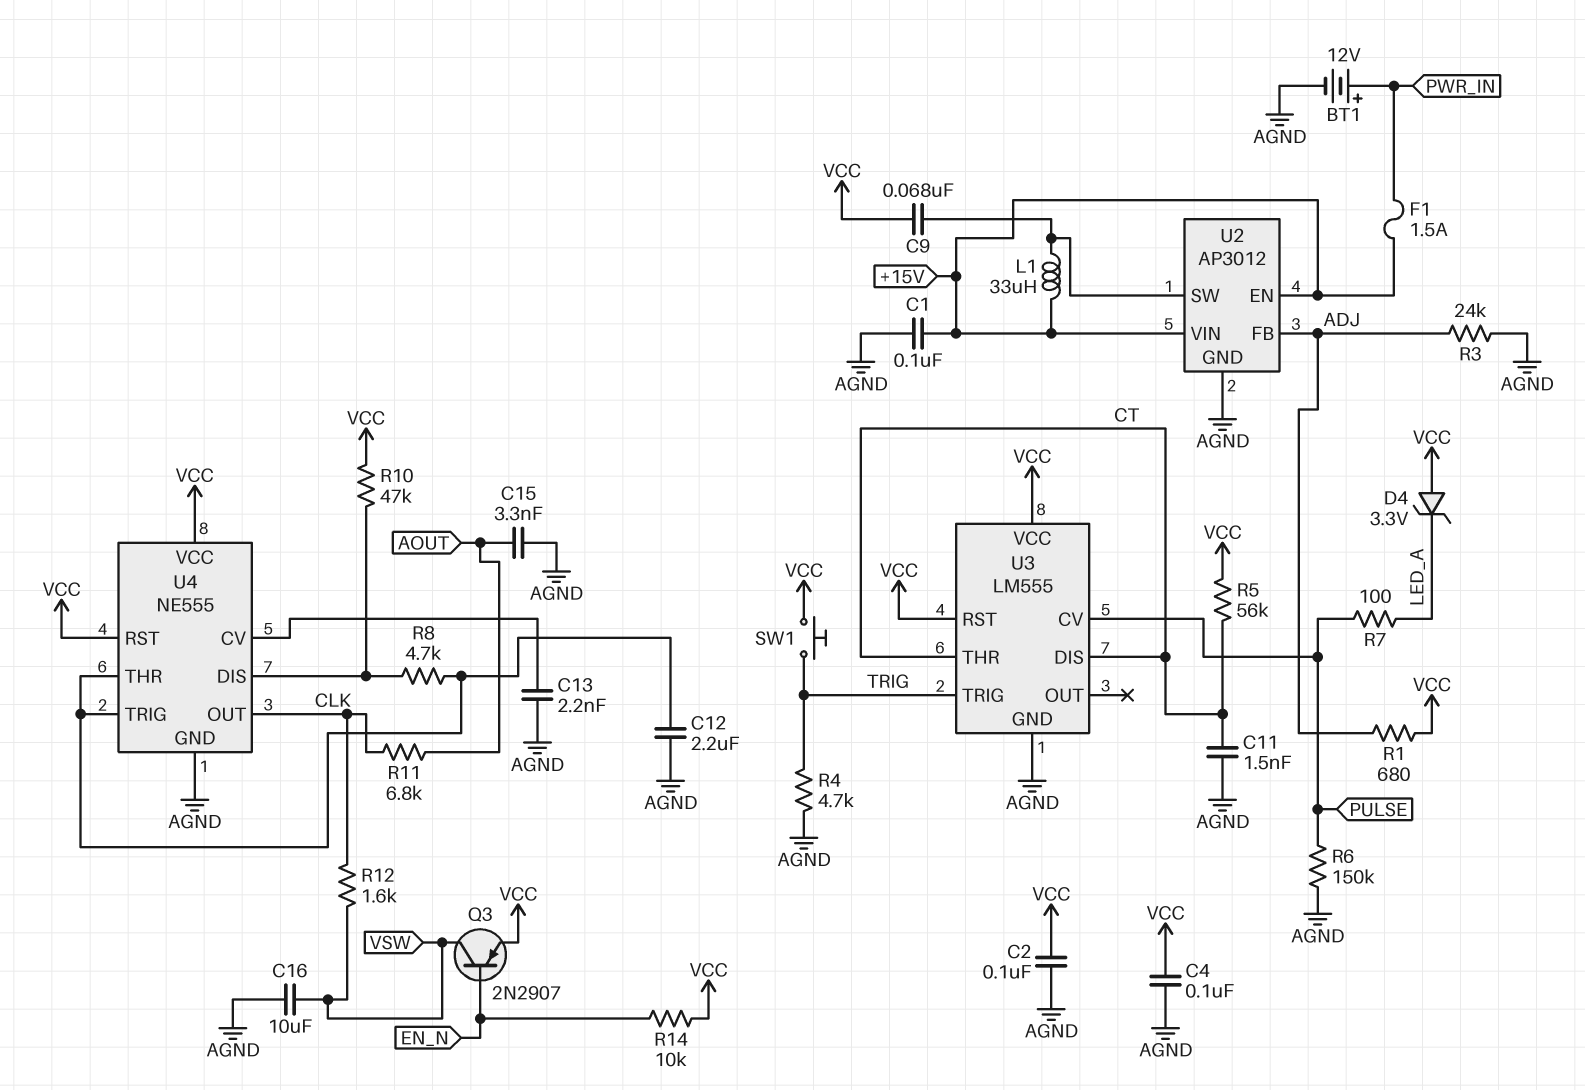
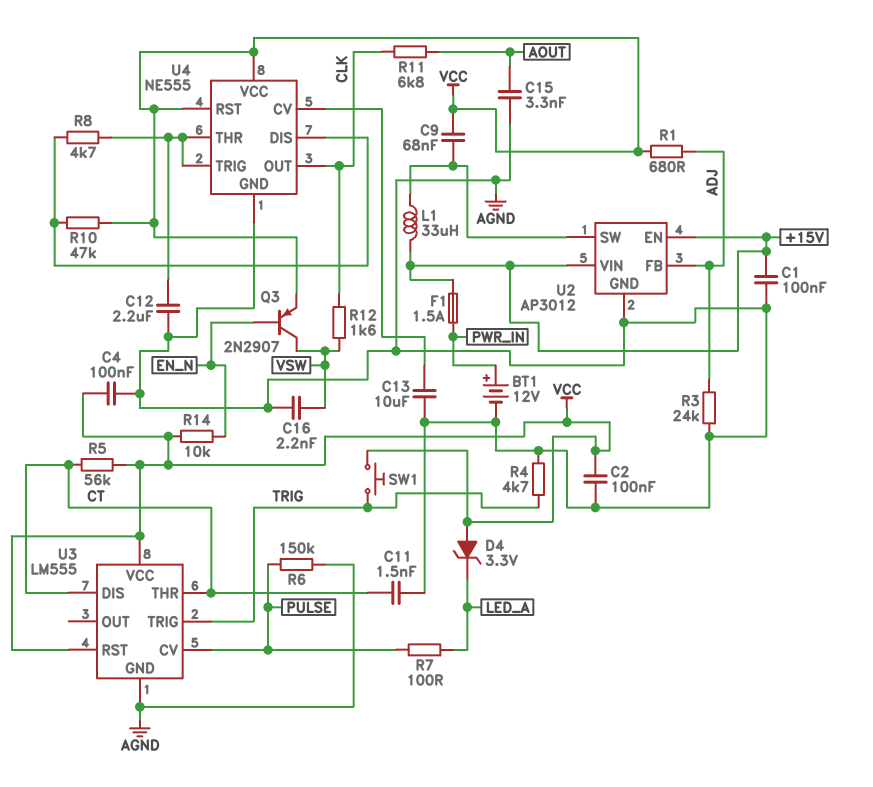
C13: 2.2nF (AGND, U4/CV) -> 10uF (AGND, U4/CV)
C16: 10uF (AGND, VSW) -> 2.2nF (AGND, VSW)

